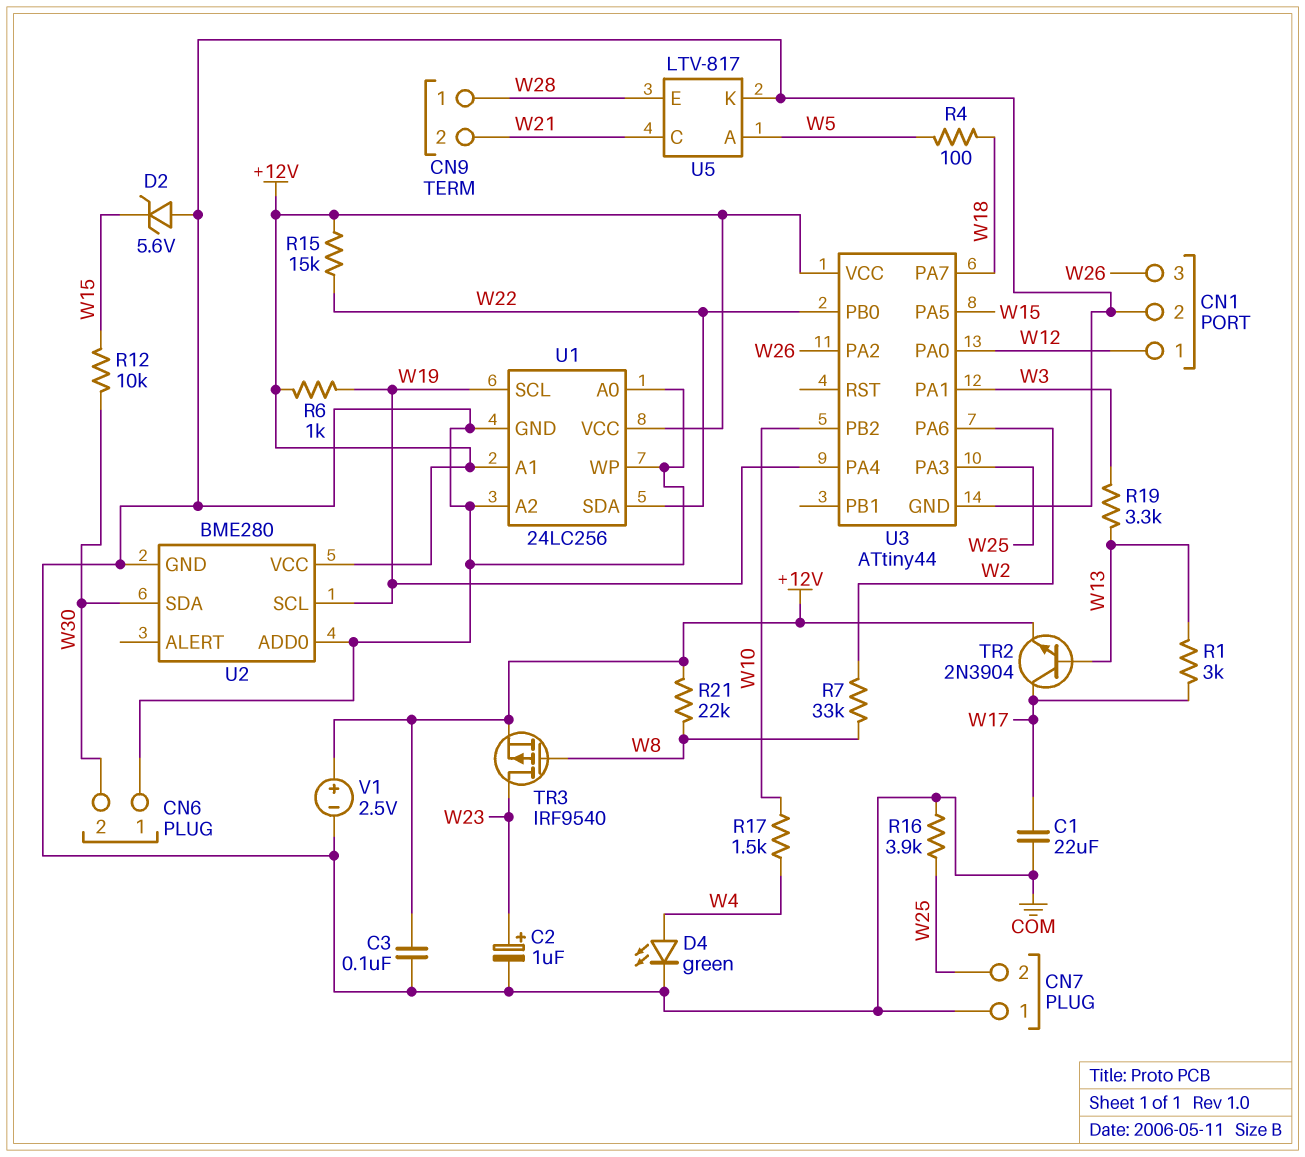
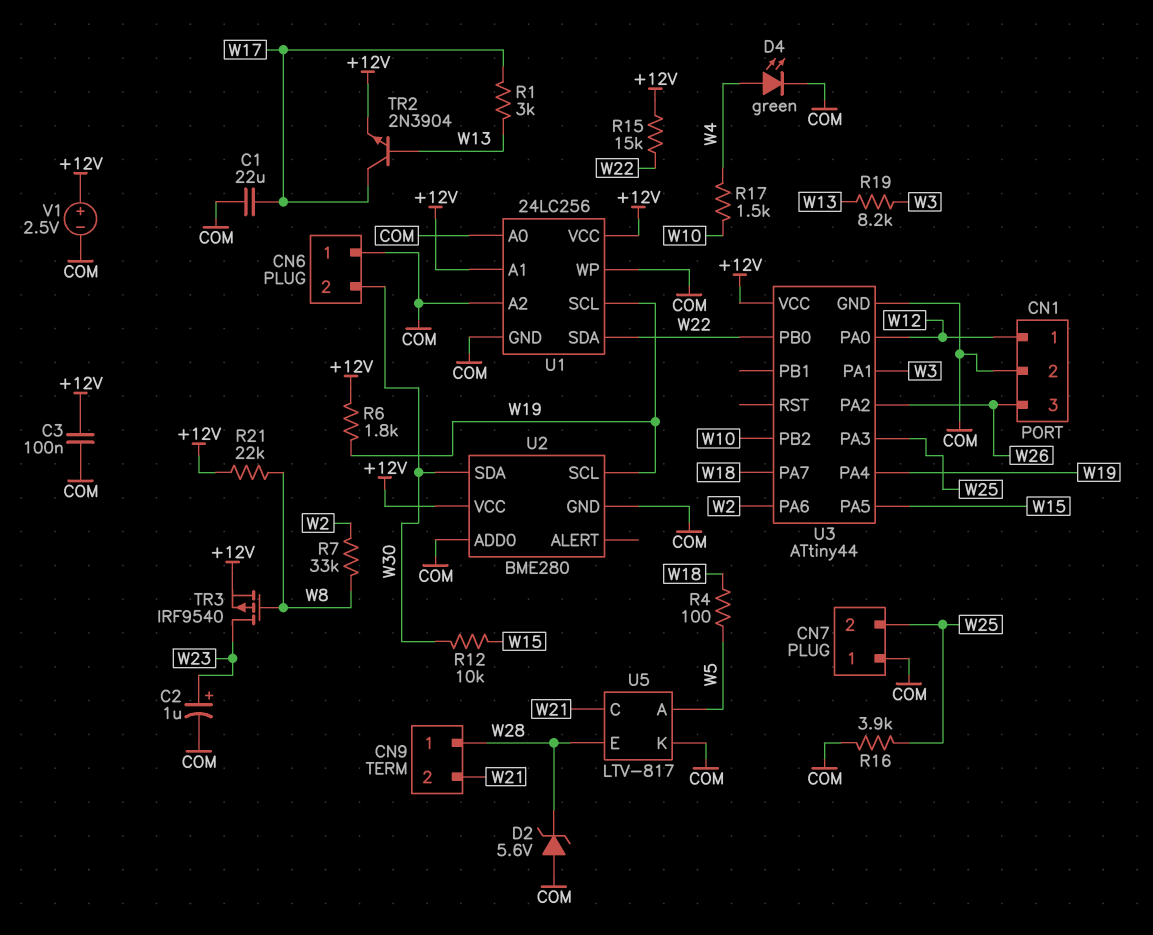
D2: zener 5.6V (A COM, K W15) -> zener 5.6V (A COM, K W28)
R6: 1k (+12V, W19) -> 1.8k (+12V, W19)
R19: 3.3k (W3, W13) -> 8.2k (W3, W13)

